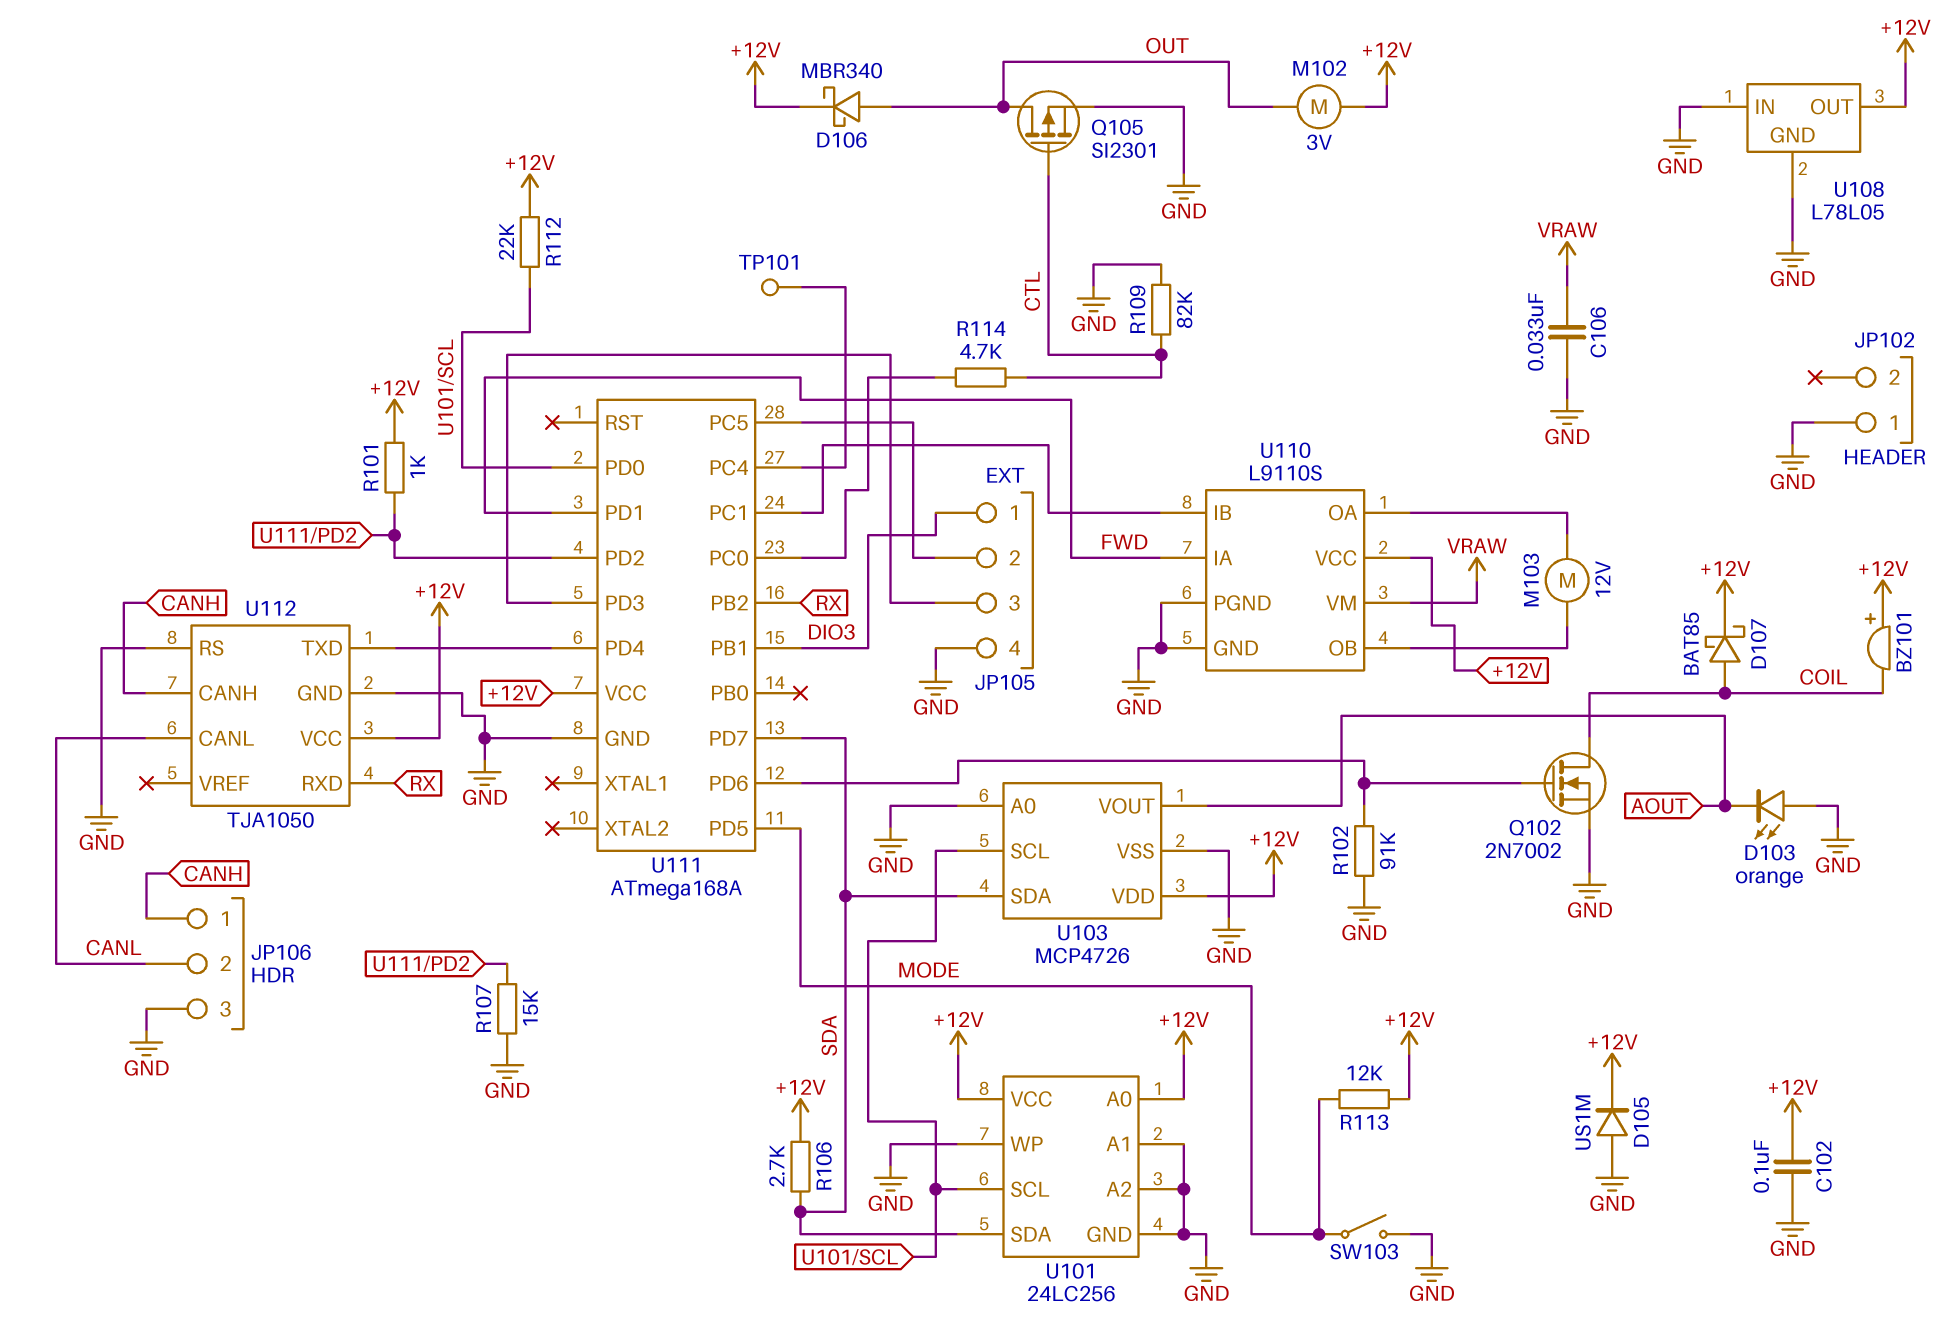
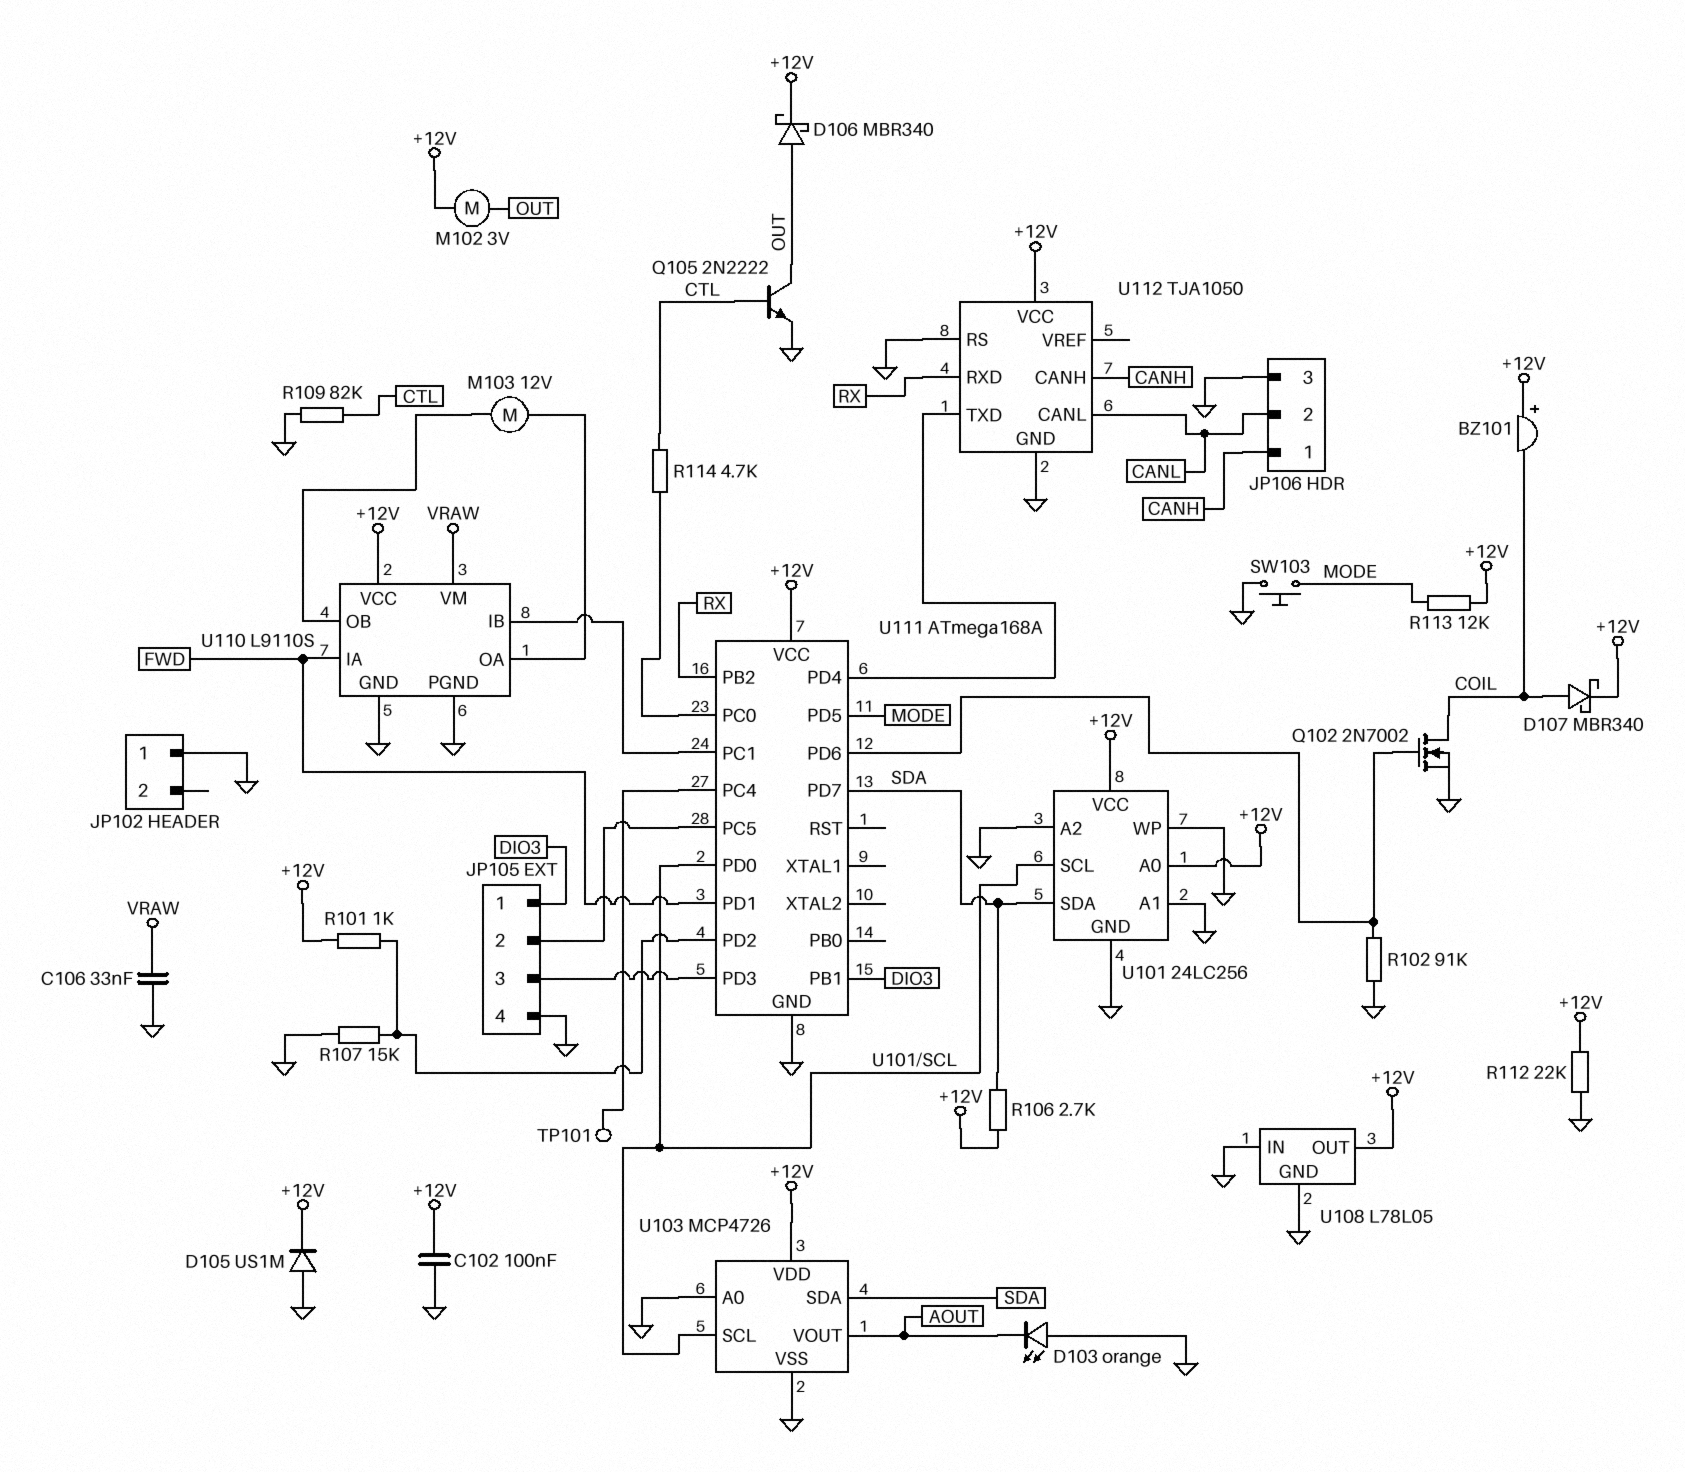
D107: schottky BAT85 (A COIL, K +12V) -> schottky MBR340 (A COIL, K +12V)
Q105: PMOS SI2301 (G CTL, D OUT, S GND) -> NPN 2N2222 (B CTL, C OUT, E GND)
R112: 22k (+12V, U101/SCL) -> 22k (+12V, GND)
SW103: switch (GND, MODE) -> button (GND, MODE)

